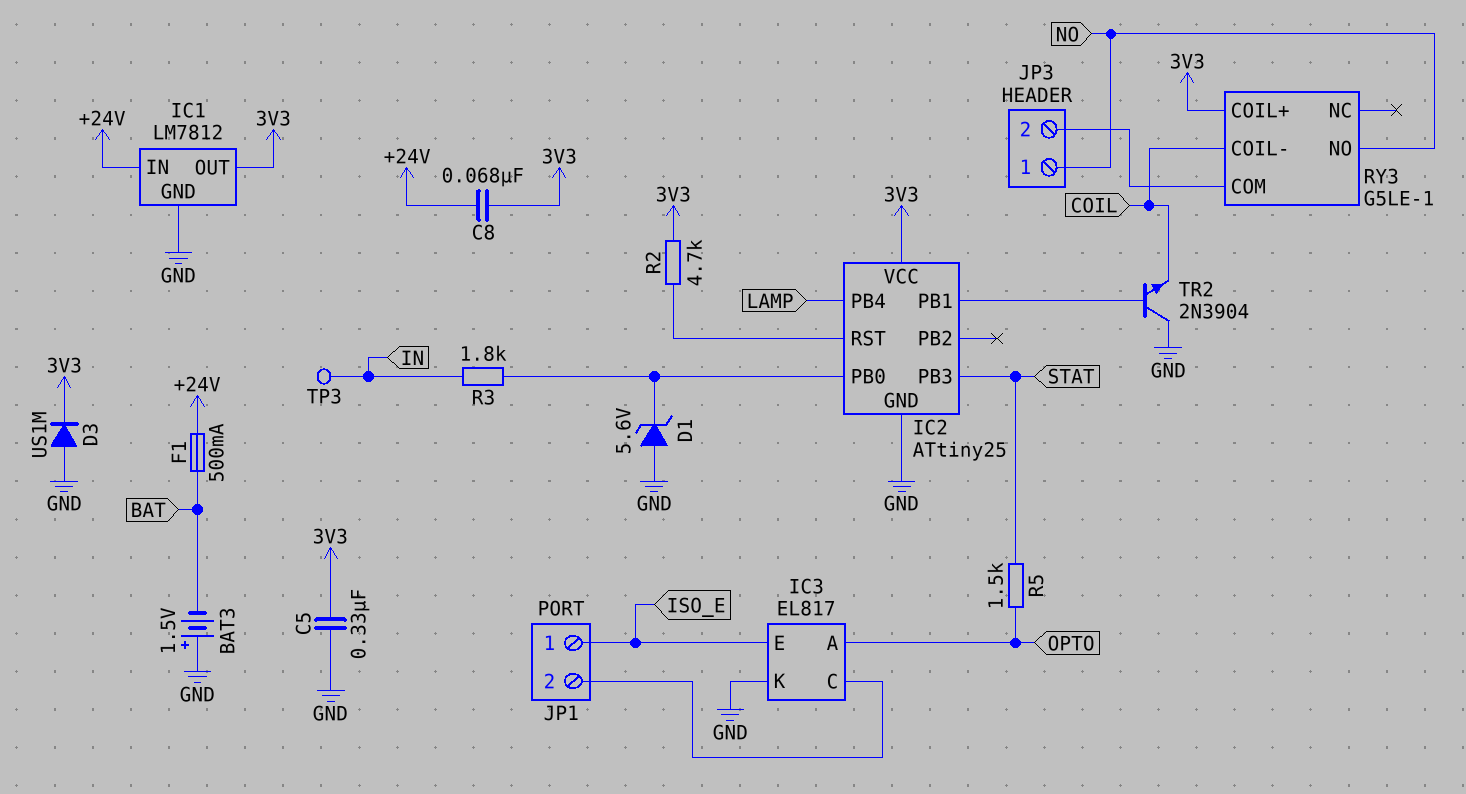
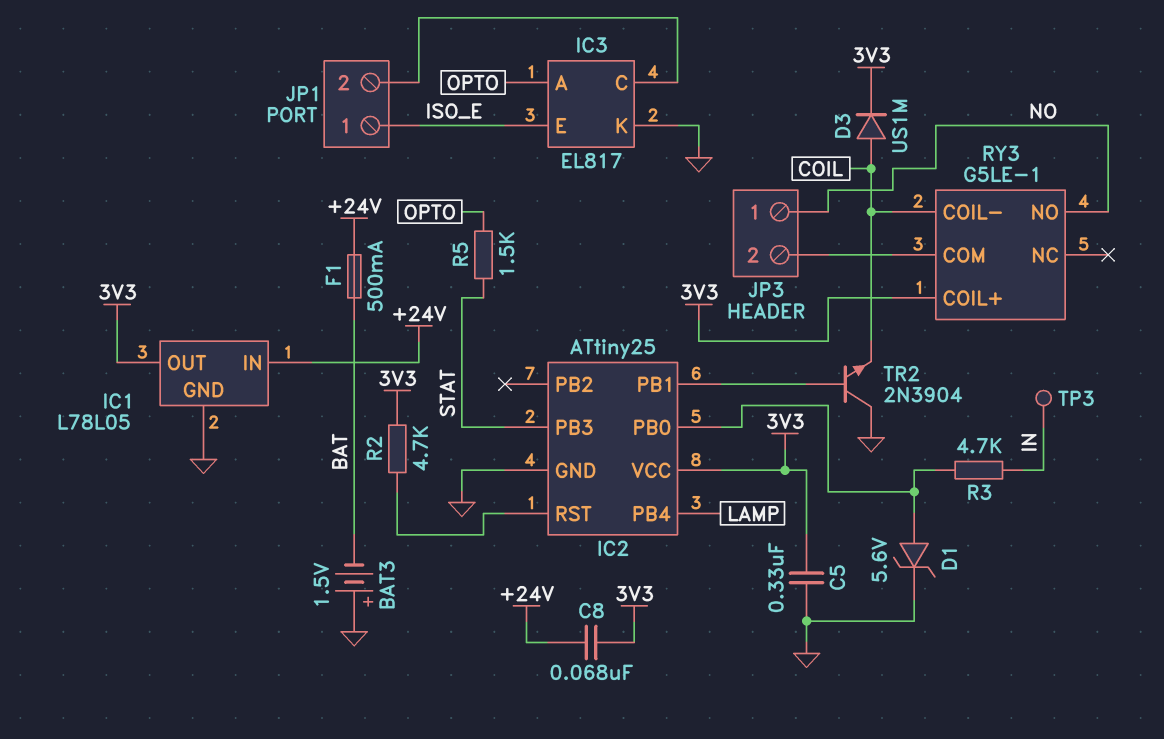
D1: zener 5.6V (A GND, K IC2/PB0) -> zener 5.6V (A IC2/PB0, K GND)
D3: diode US1M (A GND, K 3V3) -> diode US1M (A COIL, K 3V3)
IC1: LM7812 -> L78L05
R3: 1.8k (IC2/PB0, IN) -> 4.7k (IC2/PB0, IN)

